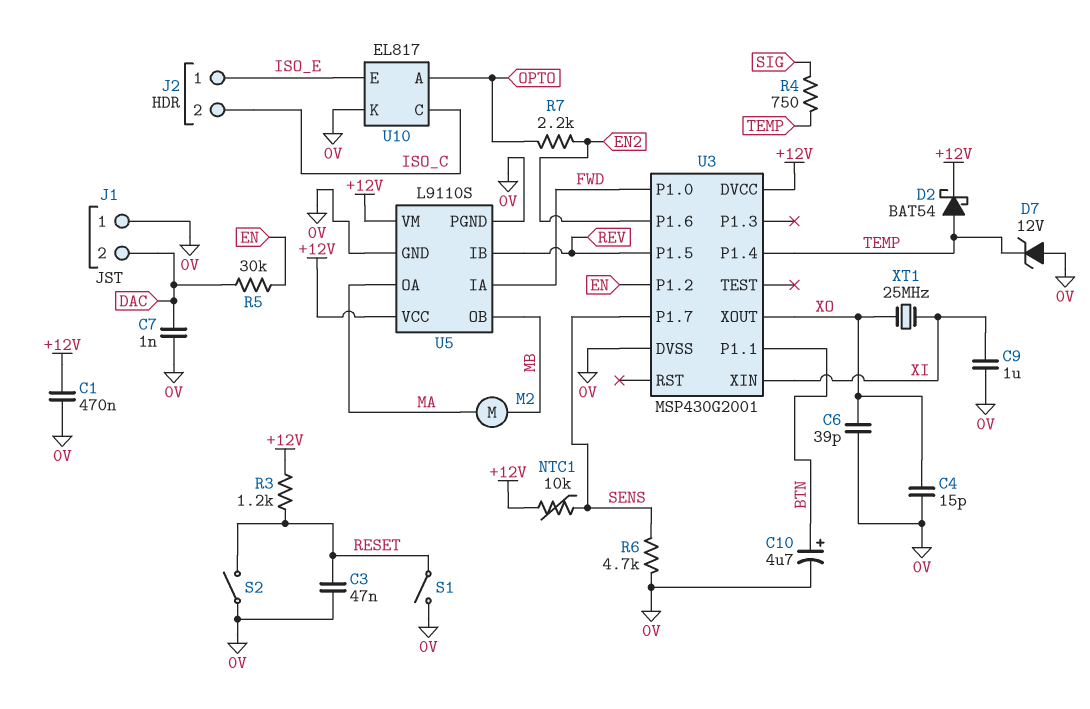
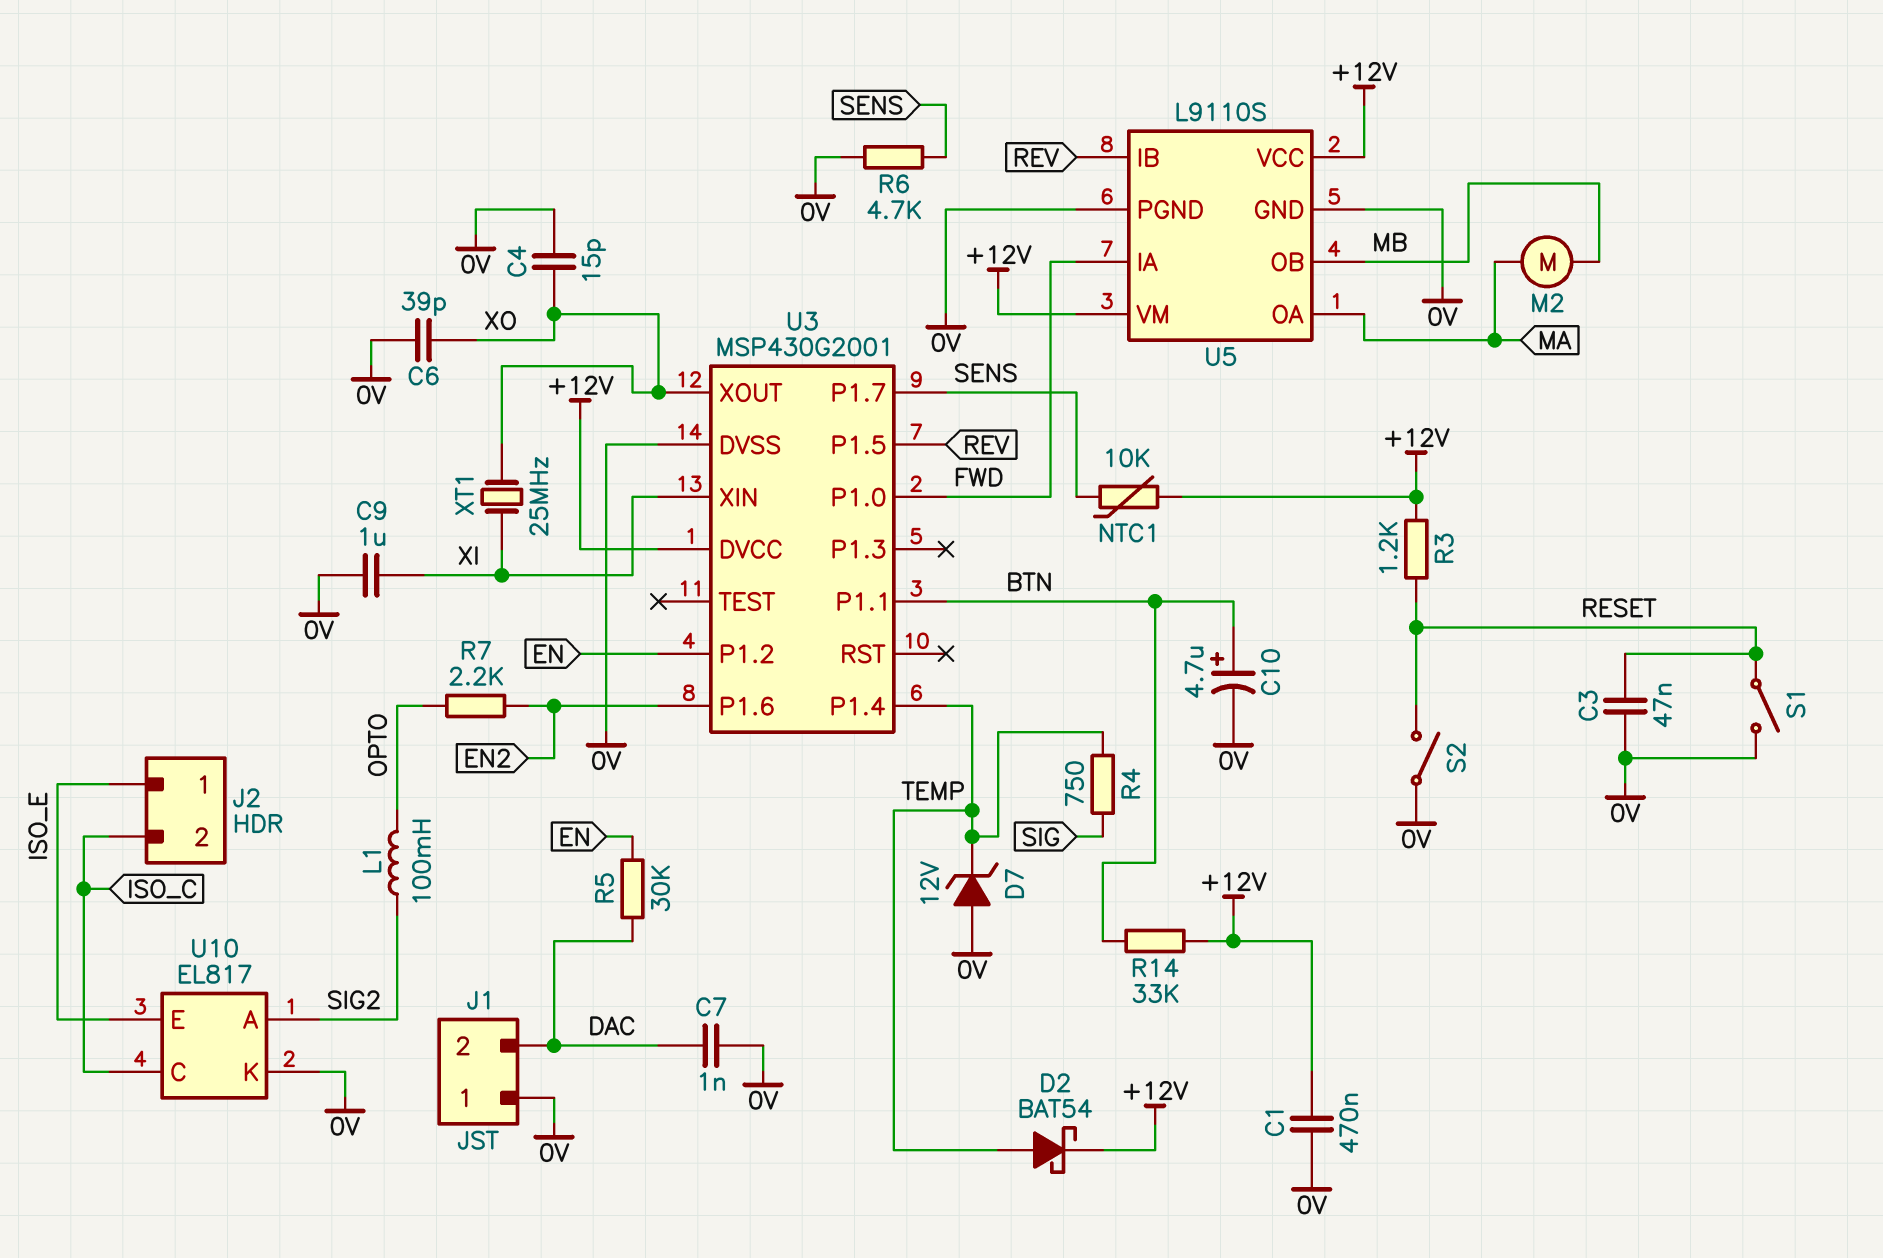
L1: none -> 100mH (OPTO, SIG2)
R14: none -> 33k (+12V, BTN)
U10 pin A: OPTO -> SIG2

